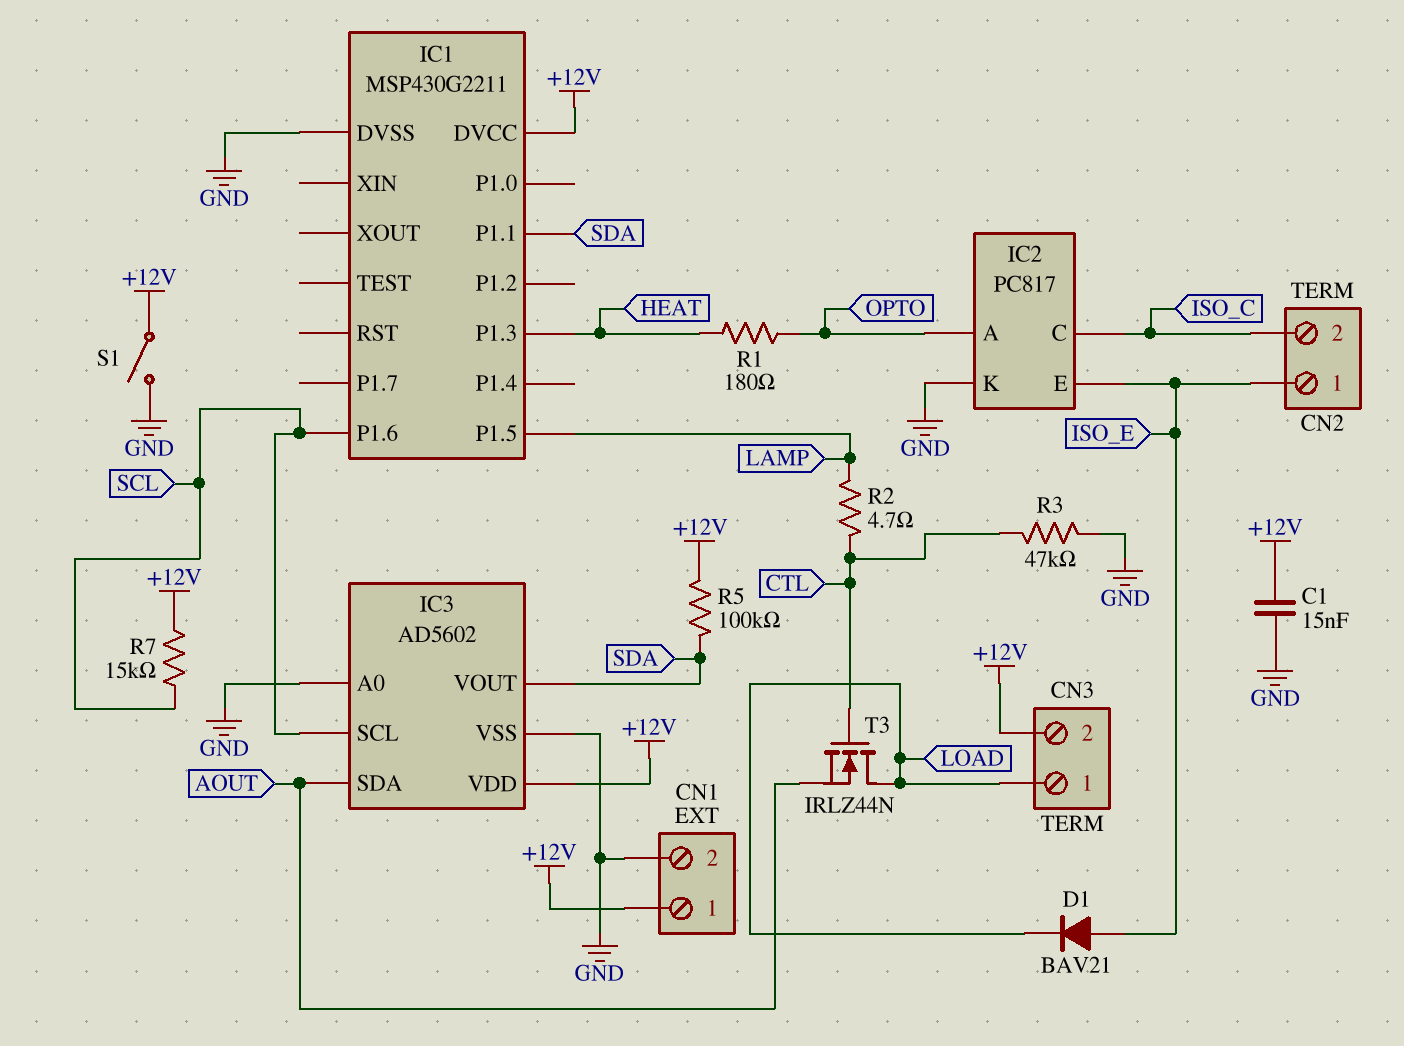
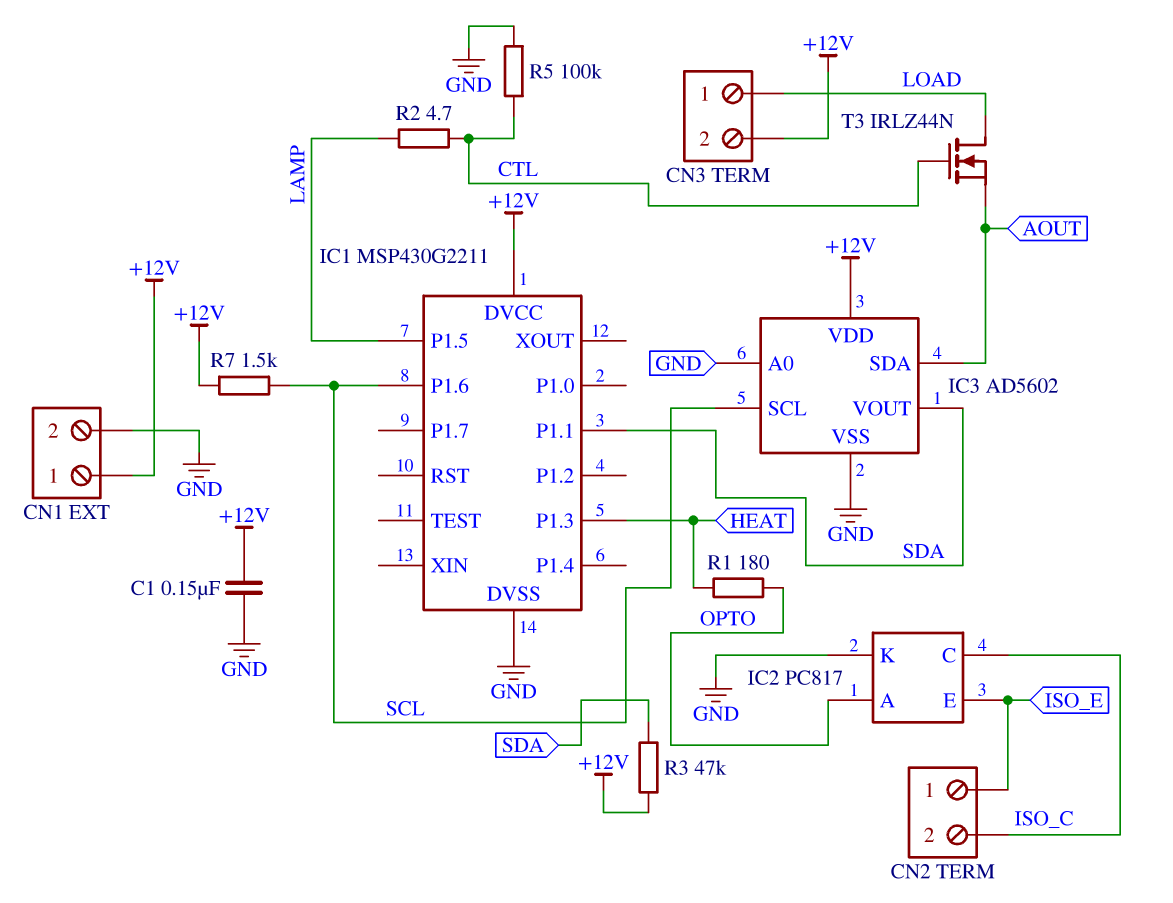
C1: 15nF (+12V, GND) -> 150nF (+12V, GND)
D1: diode BAV21 (A ISO_E, K LOAD) -> none
R3: 47k (CTL, GND) -> 47k (+12V, SDA)
R5: 100k (+12V, SDA) -> 100k (CTL, GND)
R7: 15k (+12V, SCL) -> 1.5k (+12V, SCL)
S1: switch (+12V, GND) -> none

